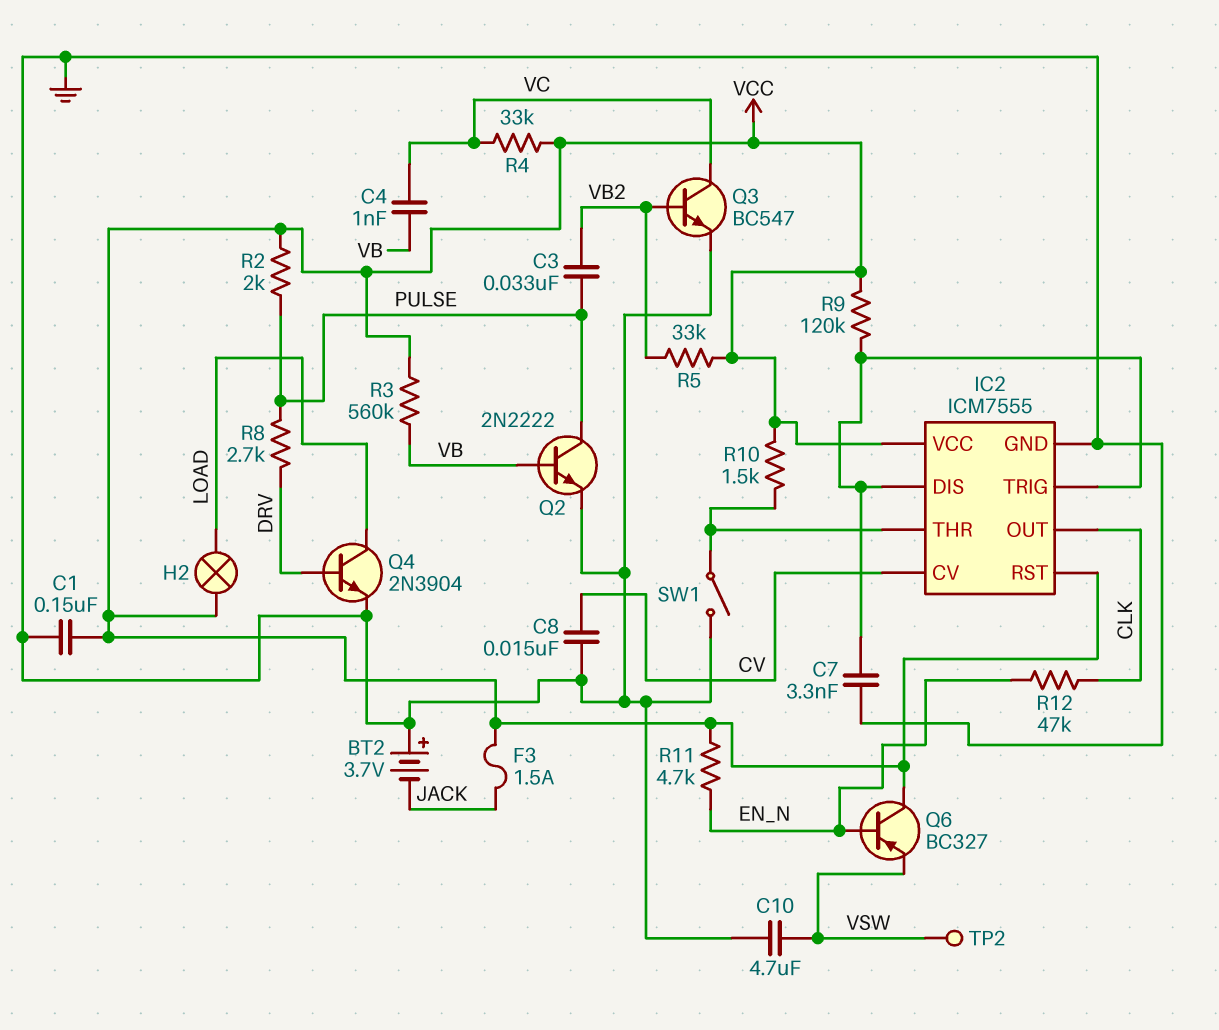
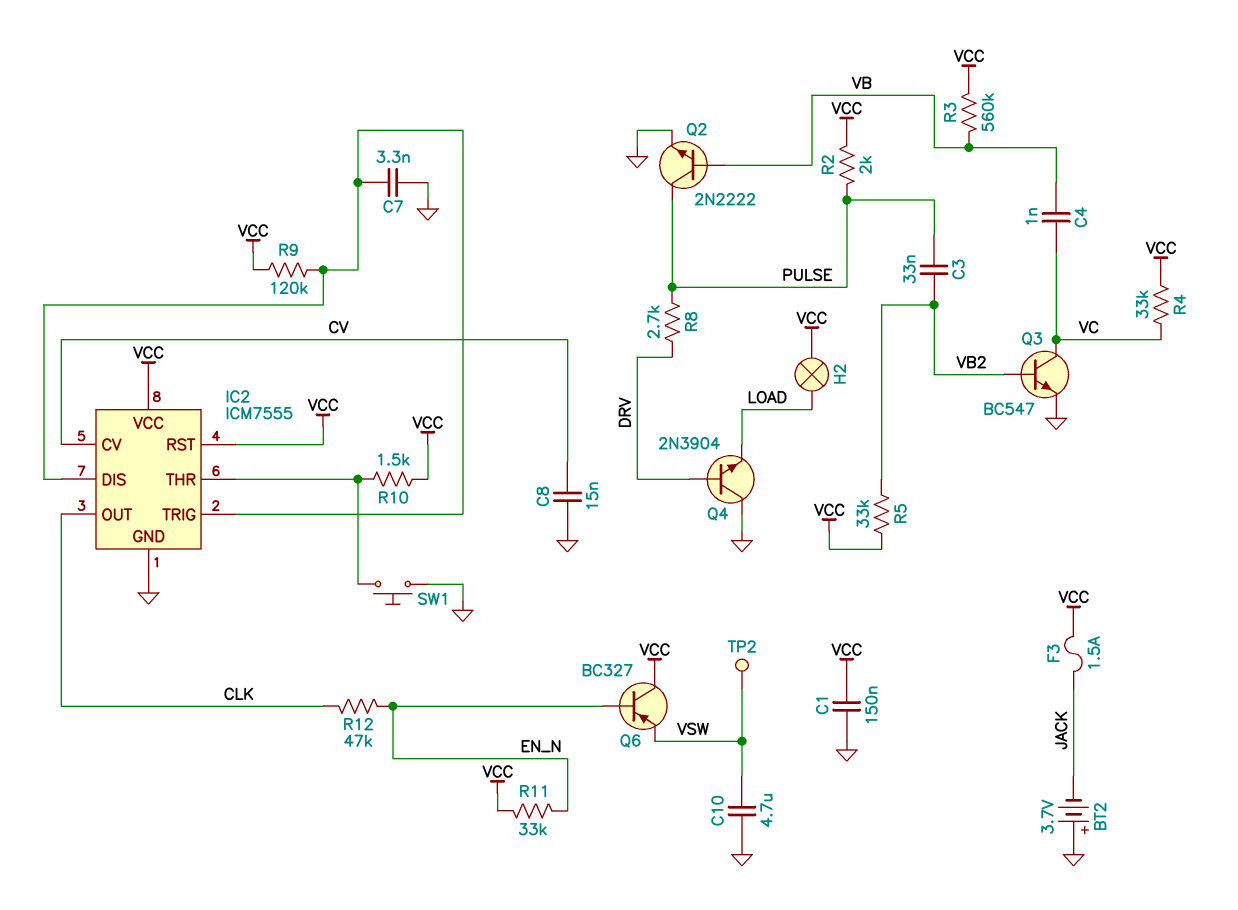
Q4: NPN 2N3904 (B DRV, C LOAD, E GND) -> NPN 2N3904 (B DRV, C GND, E LOAD)
R11: 4.7k (EN_N, VCC) -> 33k (EN_N, VCC)
SW1: switch (GND, IC2/THR) -> button (GND, IC2/THR)

